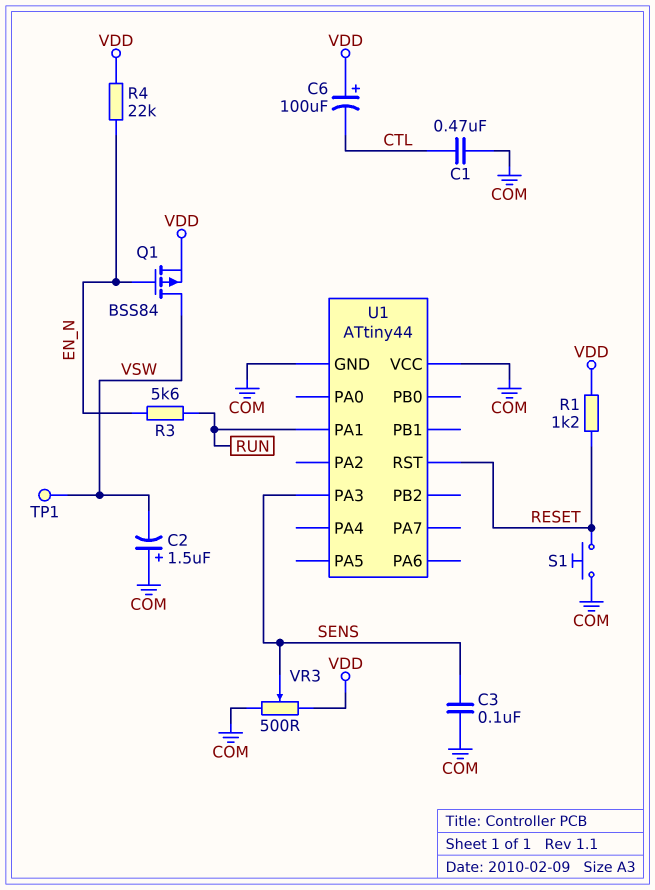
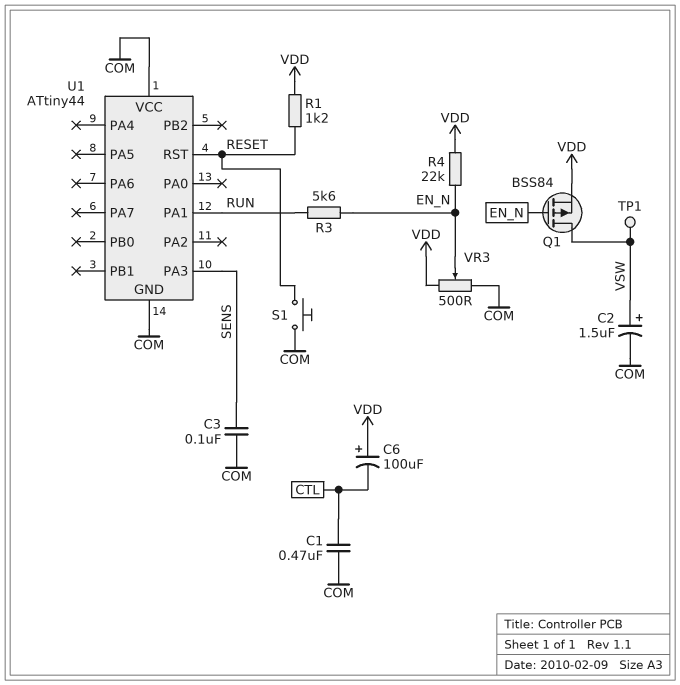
C2: 1.5uF (plus COM, minus VSW) -> 1.5uF (plus VSW, minus COM)
VR3: 500 (COM, VDD, wiper SENS) -> 500 (COM, VDD, wiper EN_N)

